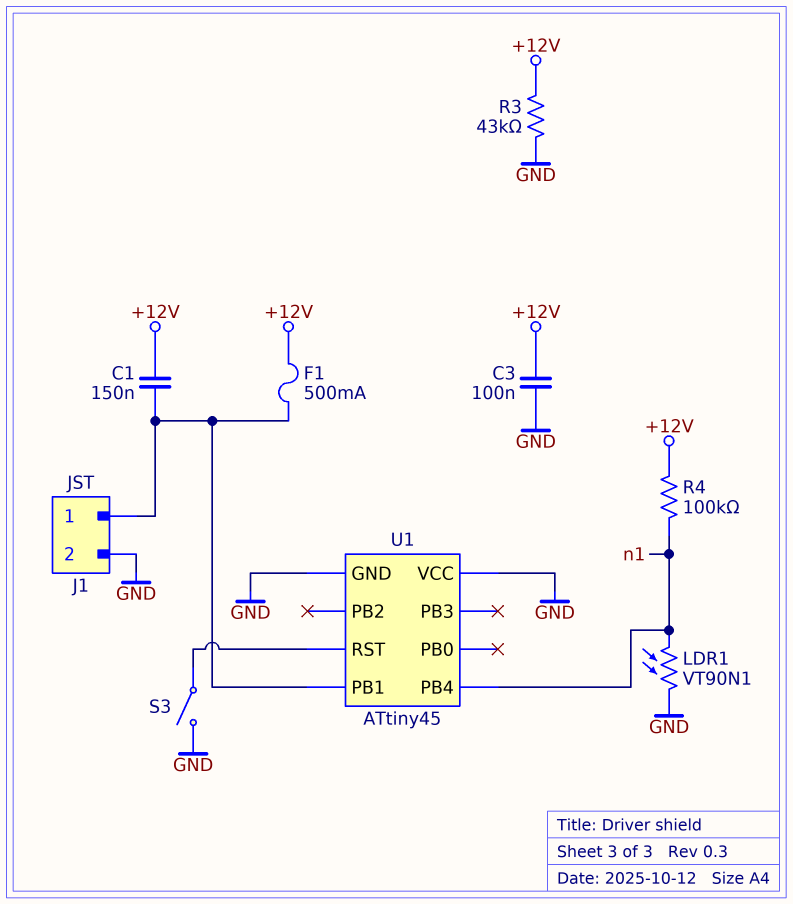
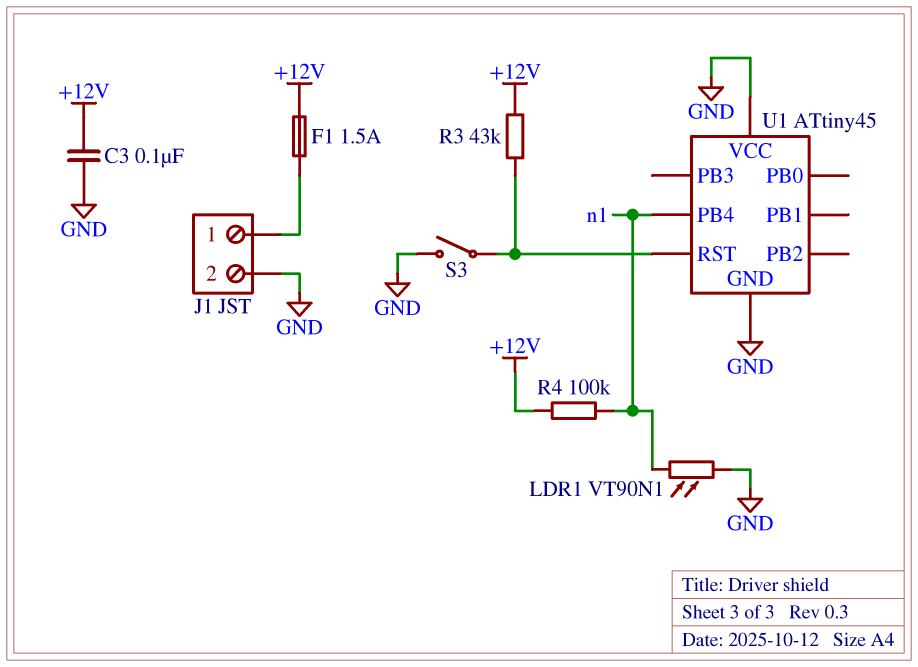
C1: 150nF (+12V, J1/1) -> none
F1: 500mA (+12V, J1/1) -> 1.5A (+12V, J1/1)
R3: 43k (+12V, GND) -> 43k (+12V, U1/RST)
U1 pin PB1: J1/1 -> none

